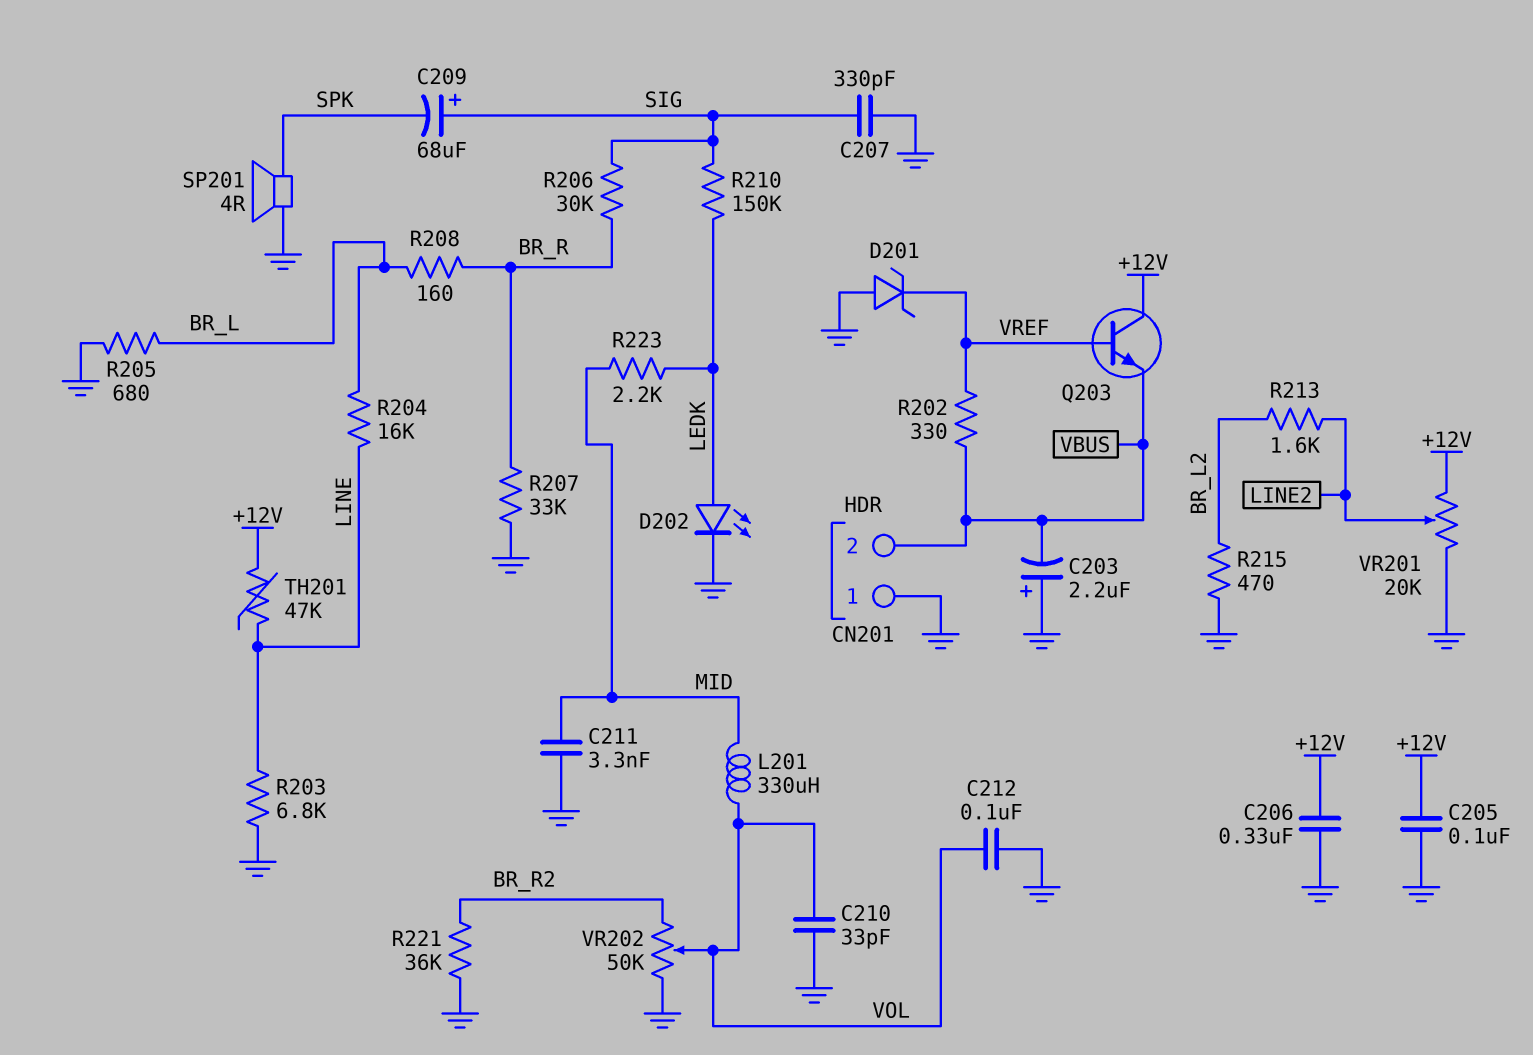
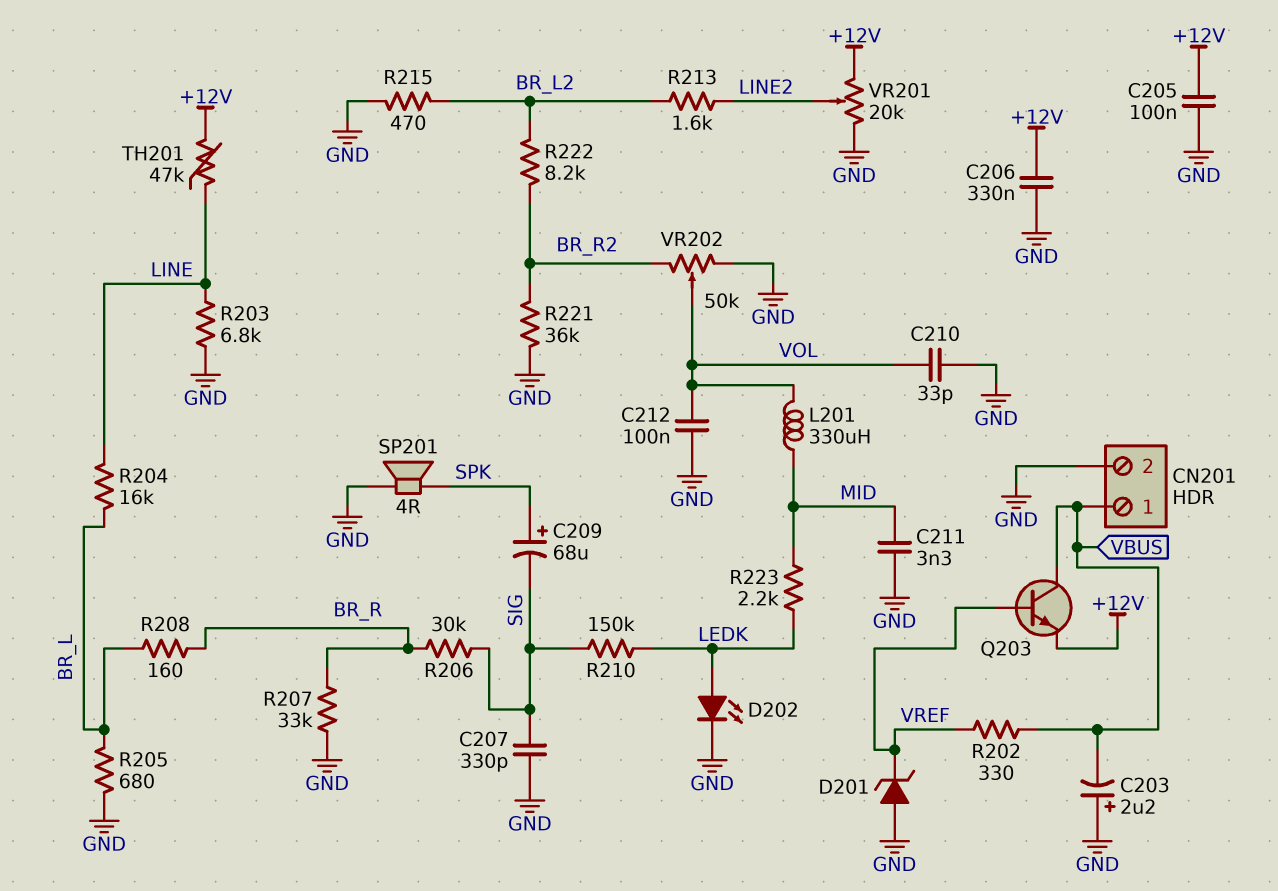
C209: 68uF (plus SIG, minus SPK) -> 68uF (plus SPK, minus SIG)
CN201 pin 1: GND -> VBUS
CN201 pin 2: VBUS -> GND
Q203: NPN (B VREF, C +12V, E VBUS) -> NPN (B VREF, C VBUS, E +12V)
R222: none -> 8.2k (BR_L2, BR_R2)

